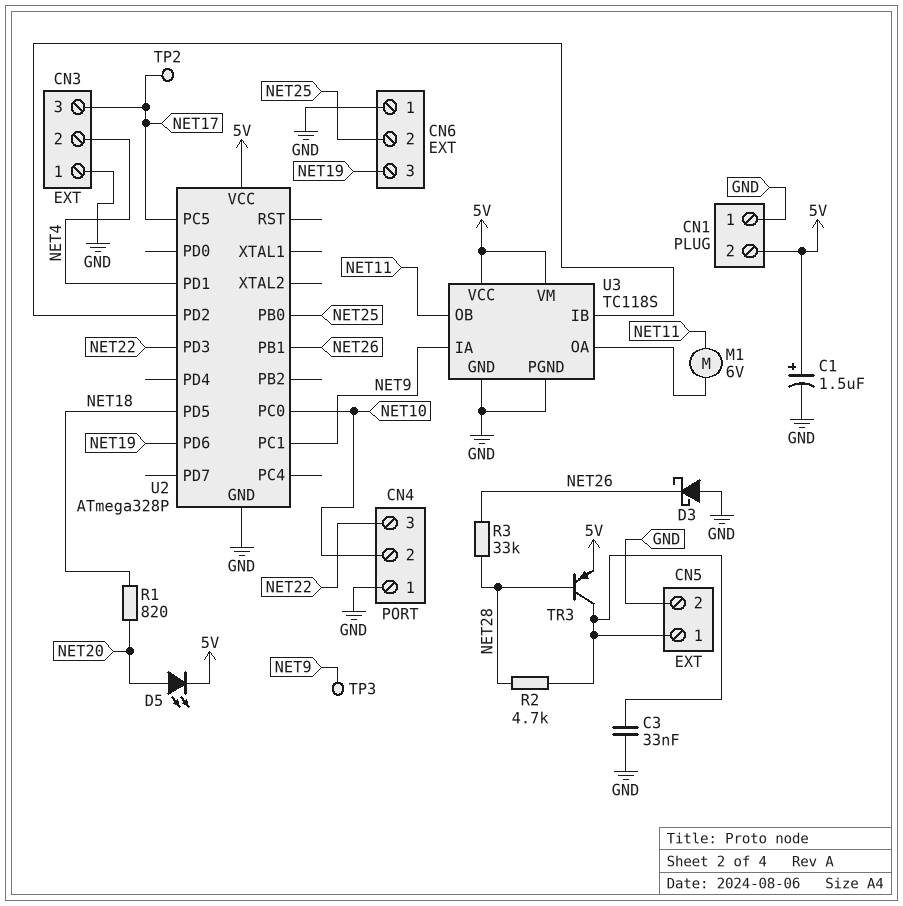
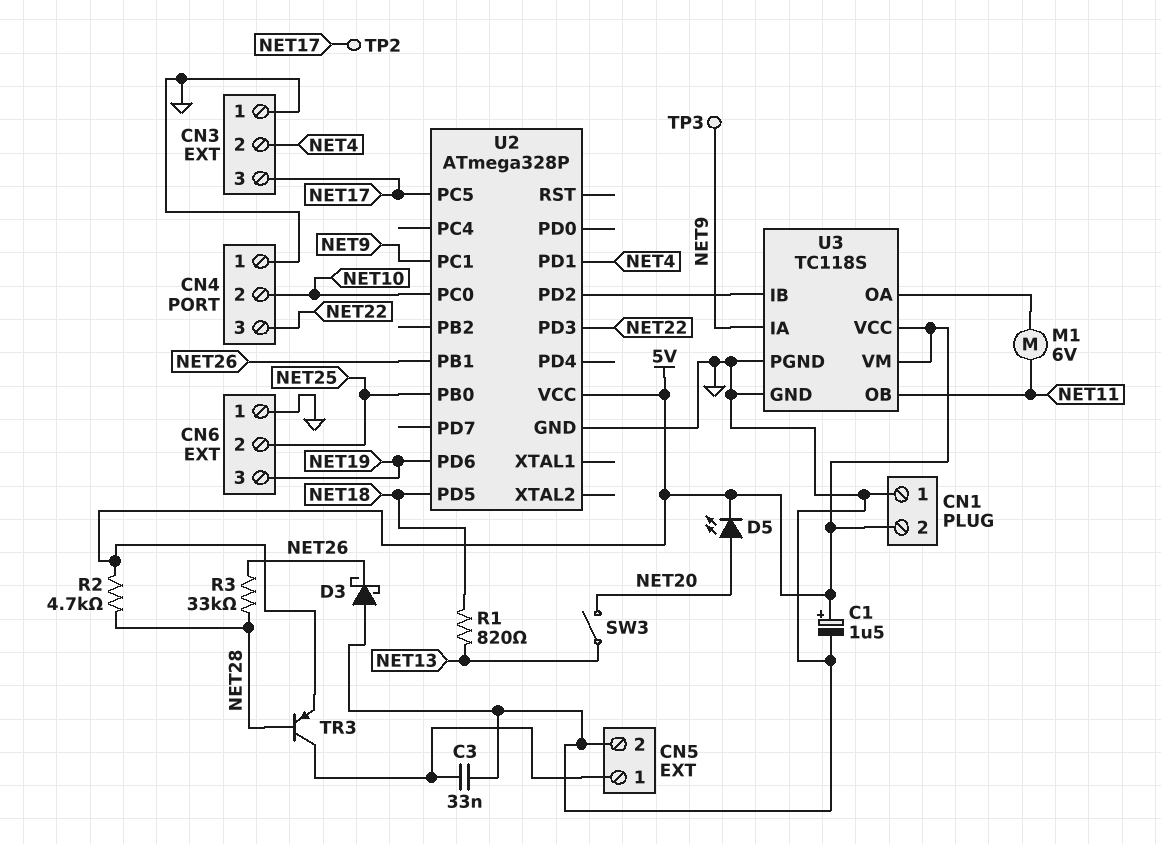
R1: 820 (NET18, NET20) -> 820 (NET13, NET18)
R2: 4.7k (CN5/1, NET28) -> 4.7k (5V, NET28)
SW3: none -> switch (NET13, NET20)

